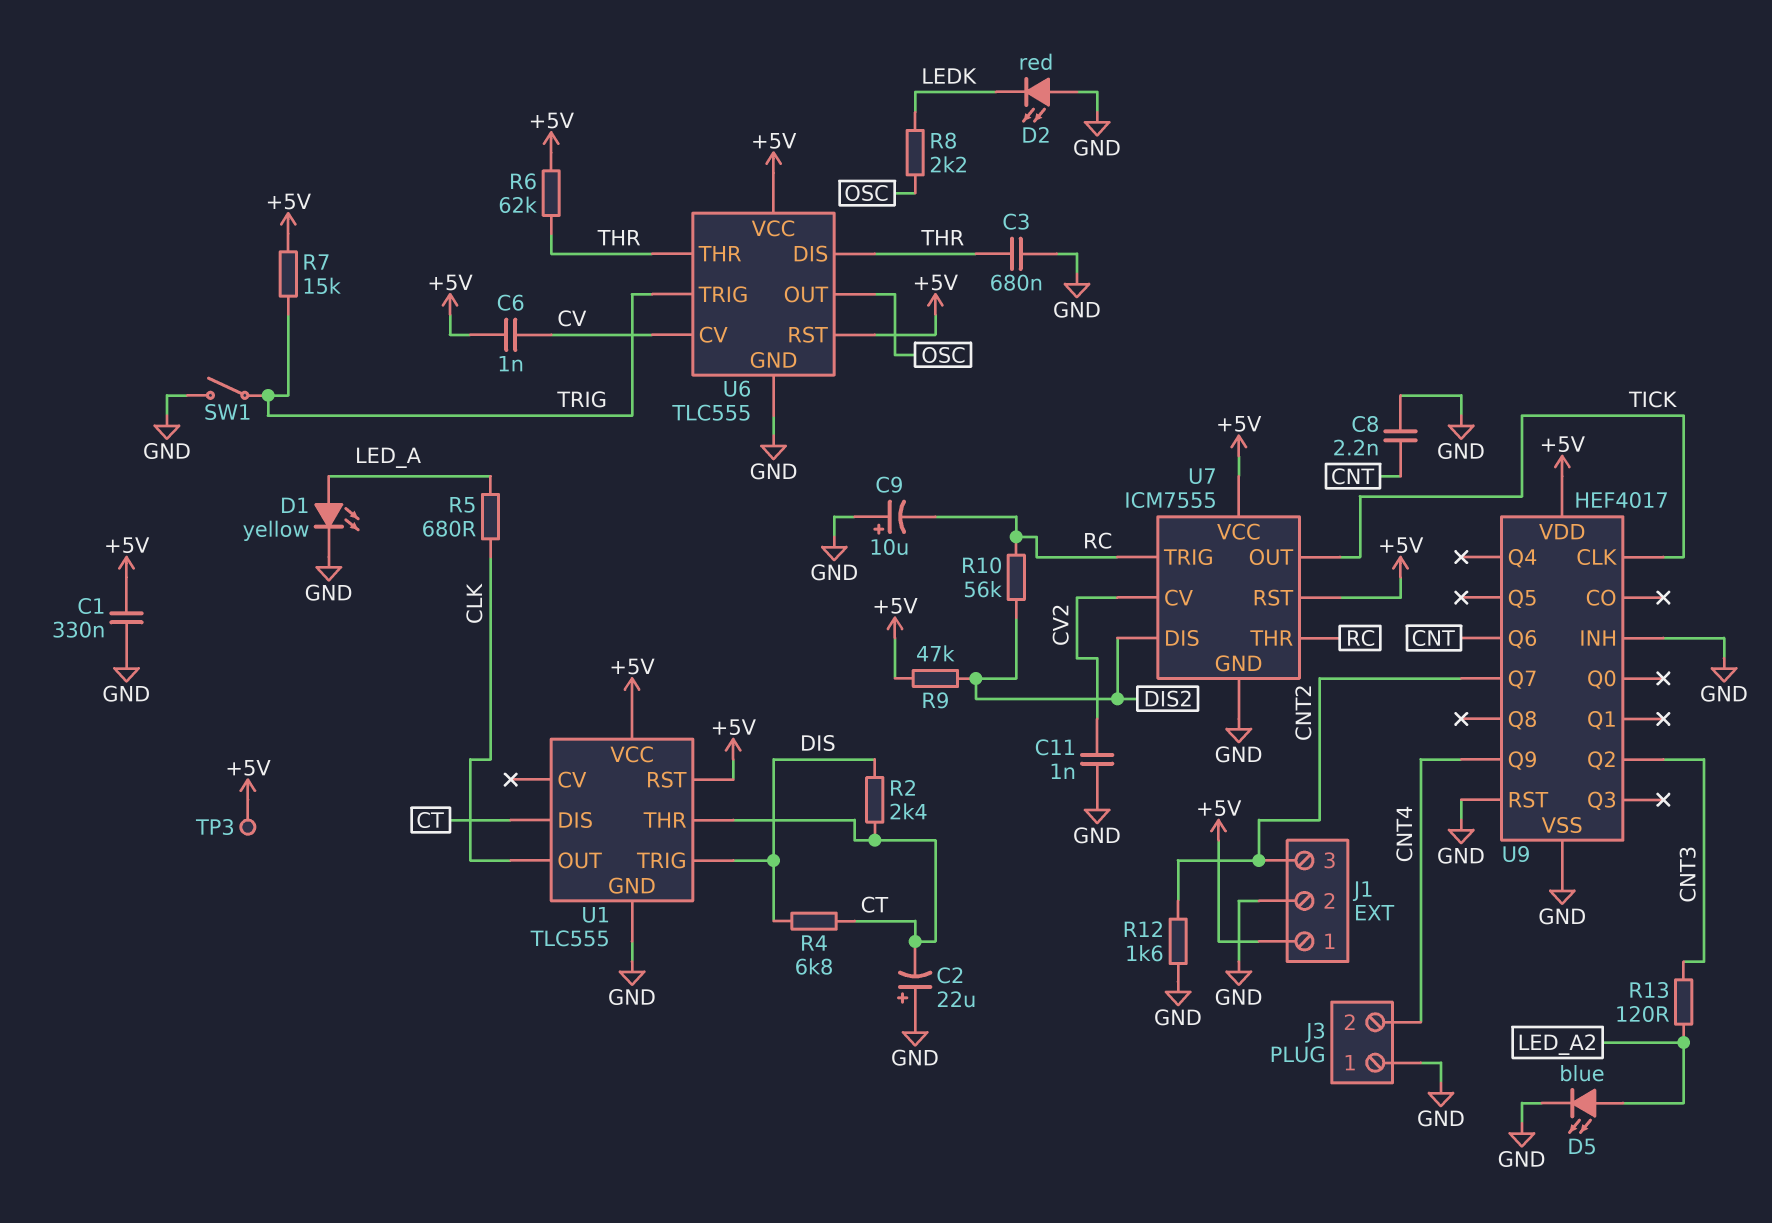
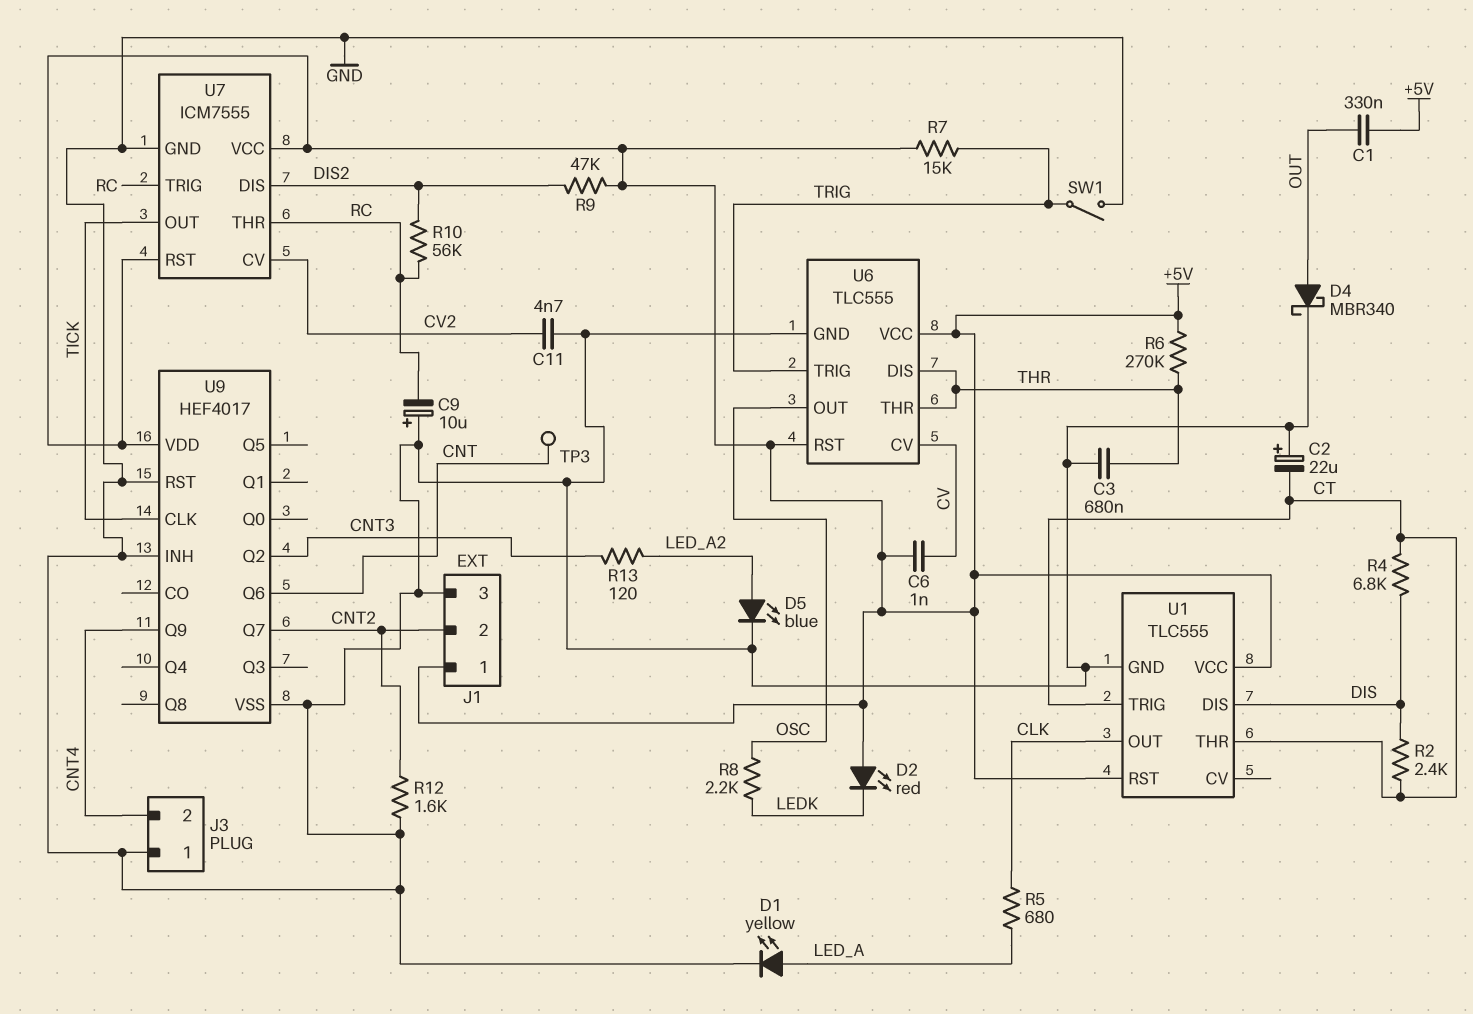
C1: 330nF (+5V, GND) -> 330nF (+5V, OUT)
C8: 2.2nF (CNT, GND) -> none
C11: 1nF (CV2, GND) -> 4.7nF (CV2, GND)
D2: LED red (A GND, K LEDK) -> LED red (A +5V, K LEDK)
D4: none -> schottky MBR340 (A OUT, K GND)
J1 pin 2: GND -> CNT2
J1 pin 3: CNT2 -> GND
R6: 62k (+5V, THR) -> 270k (+5V, THR)
TP3: test point (+5V) -> test point (CNT)
U1 pin DIS: CT -> DIS
U1 pin TRIG: DIS -> CT

